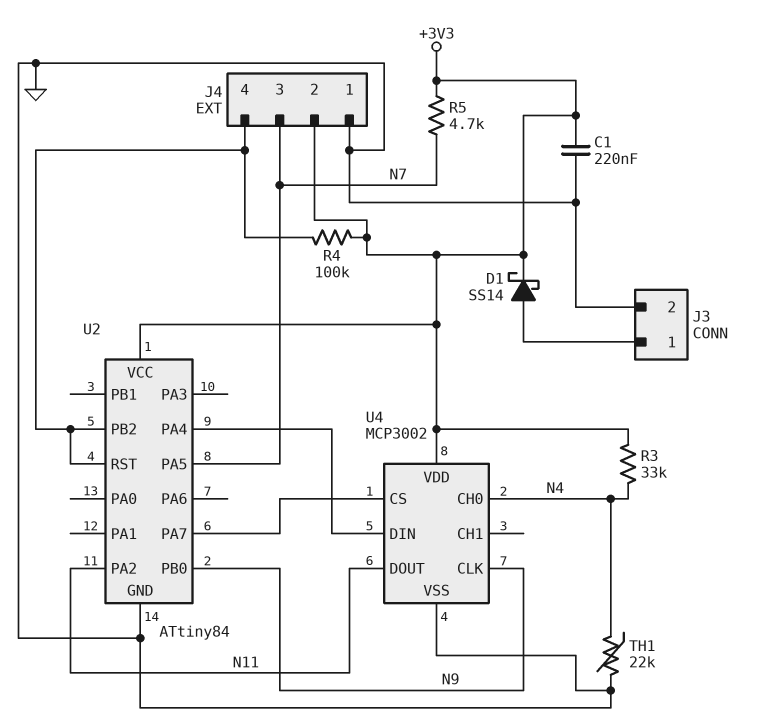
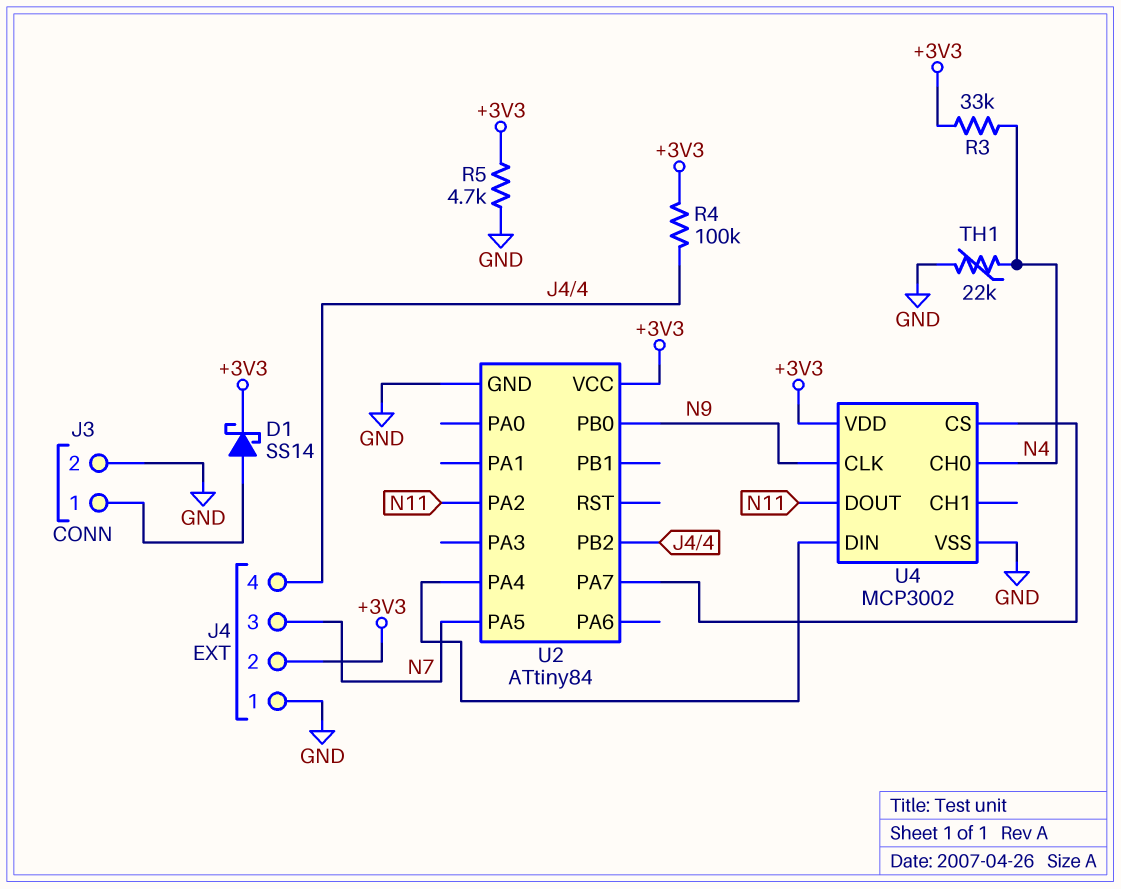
C1: 220nF (+3V3, GND) -> none
R5: 4.7k (+3V3, N7) -> 4.7k (+3V3, GND)
U2 pin RST: J4/4 -> none

